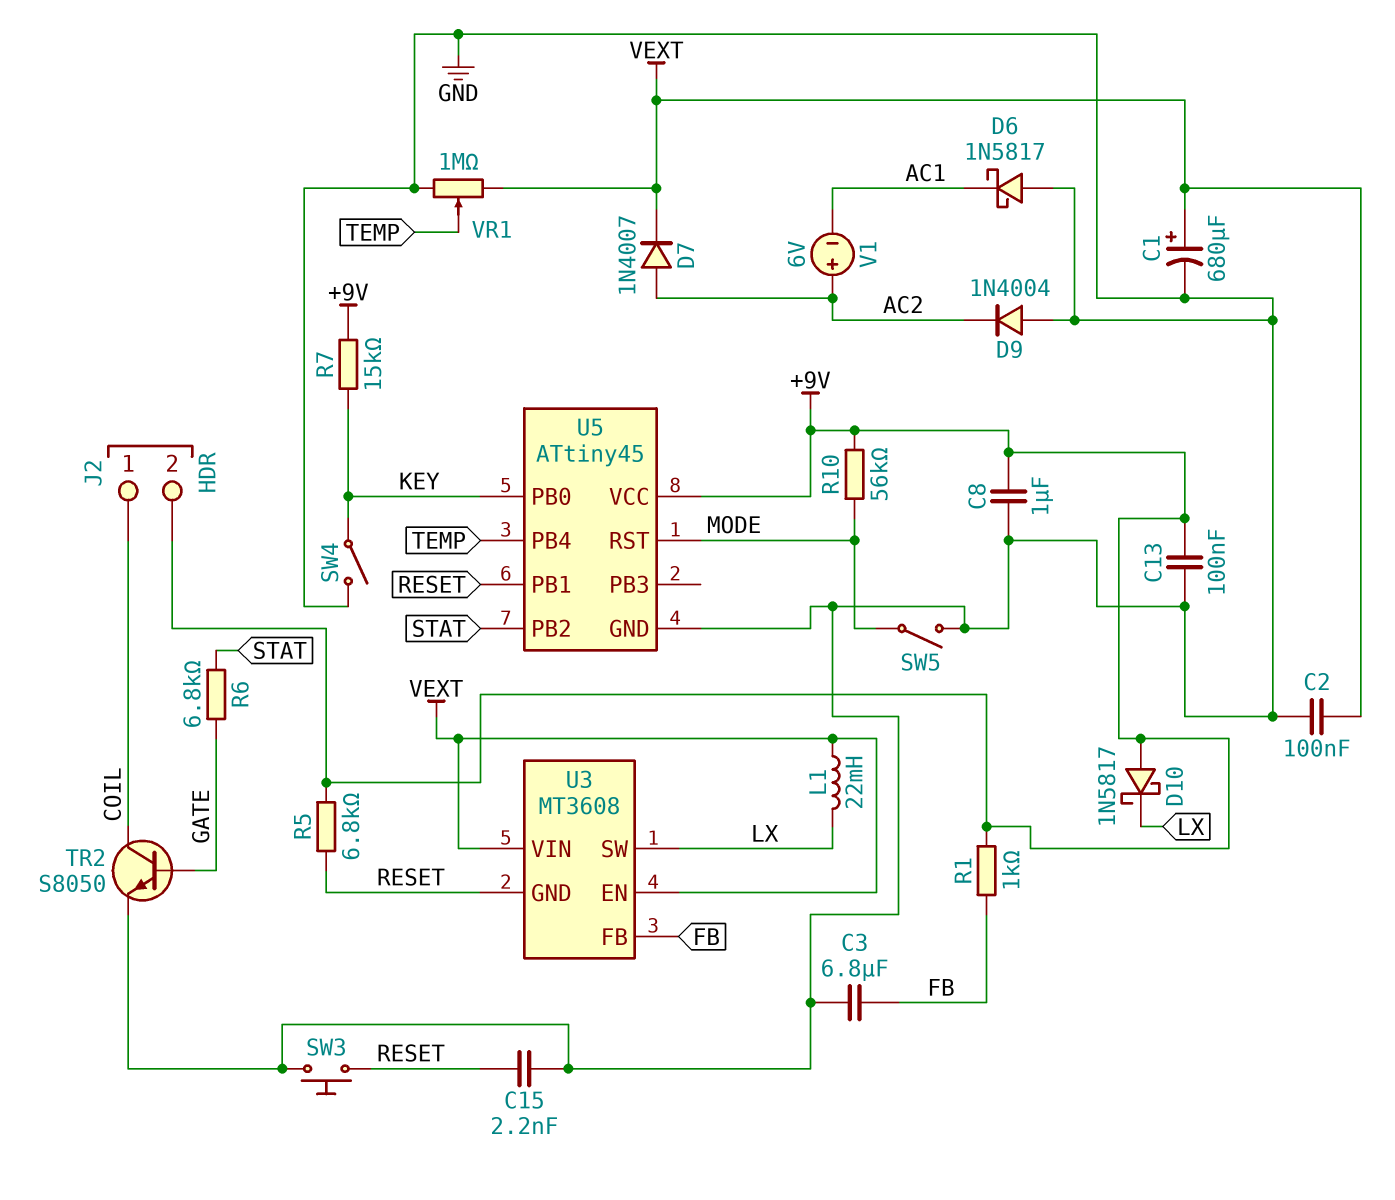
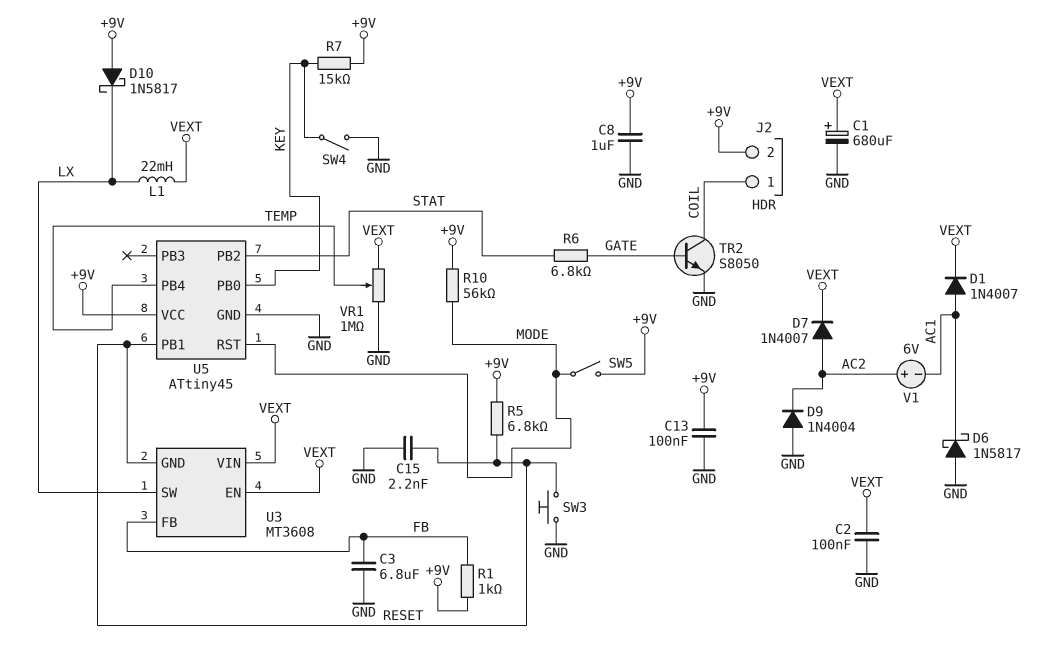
D1: none -> diode 1N4007 (A AC1, K VEXT)
SW5: switch (GND, MODE) -> switch (+9V, MODE)

